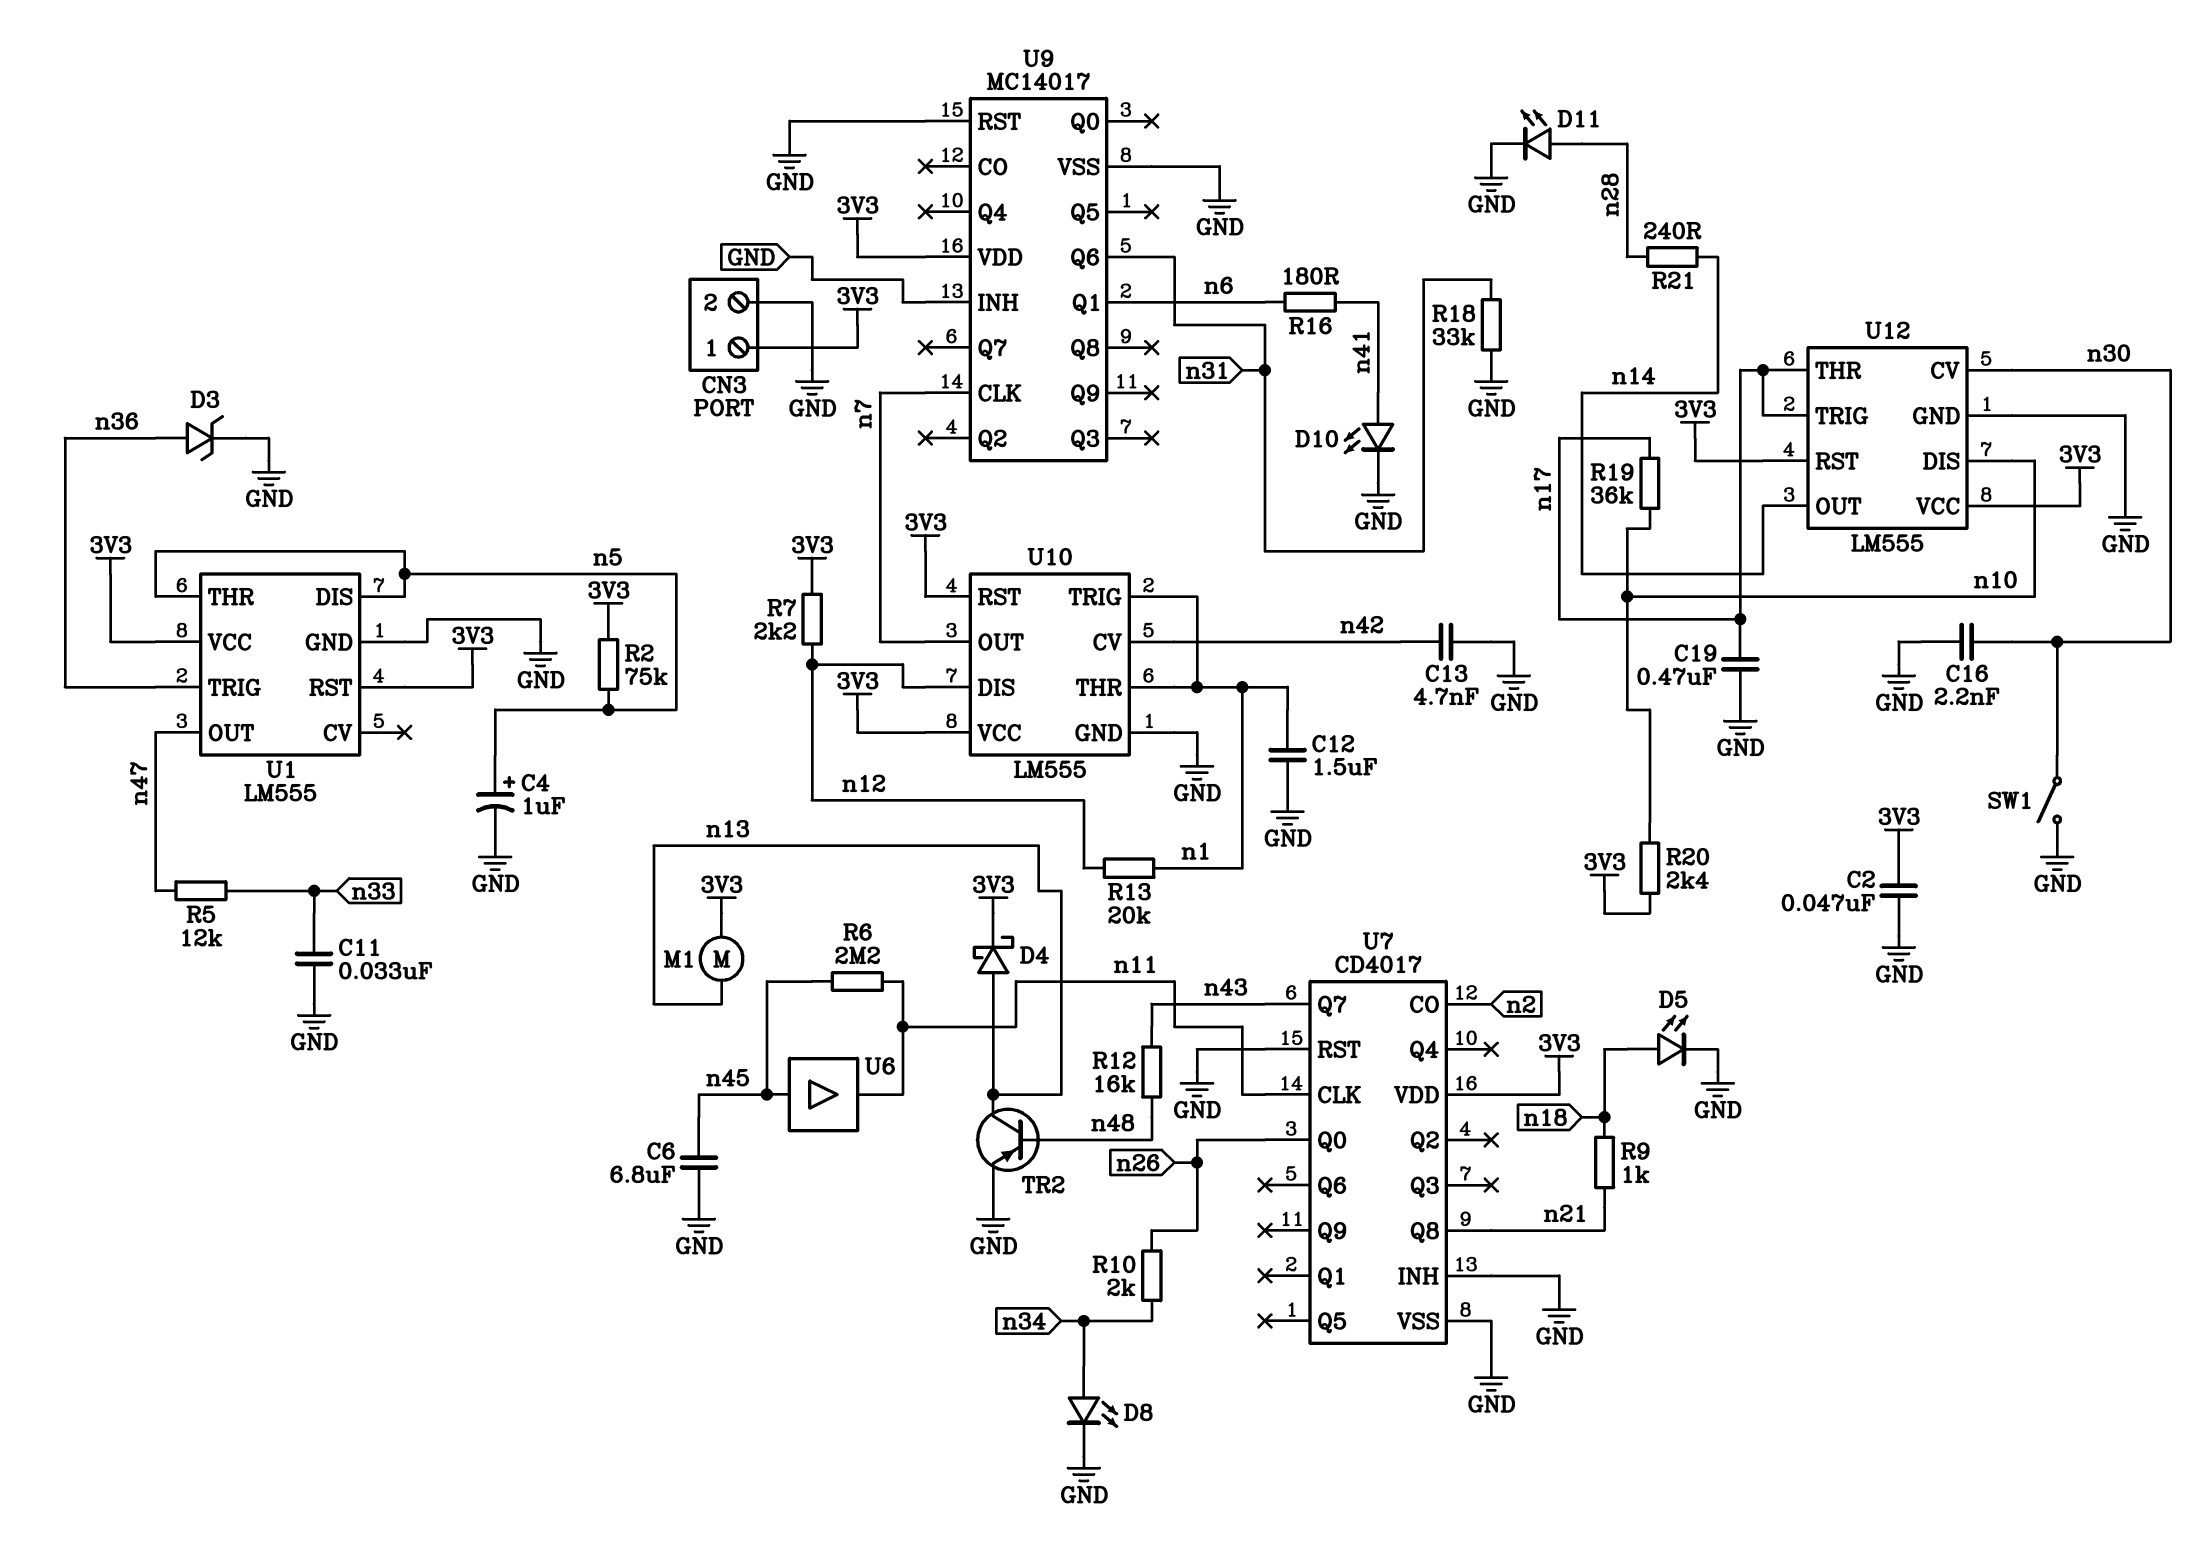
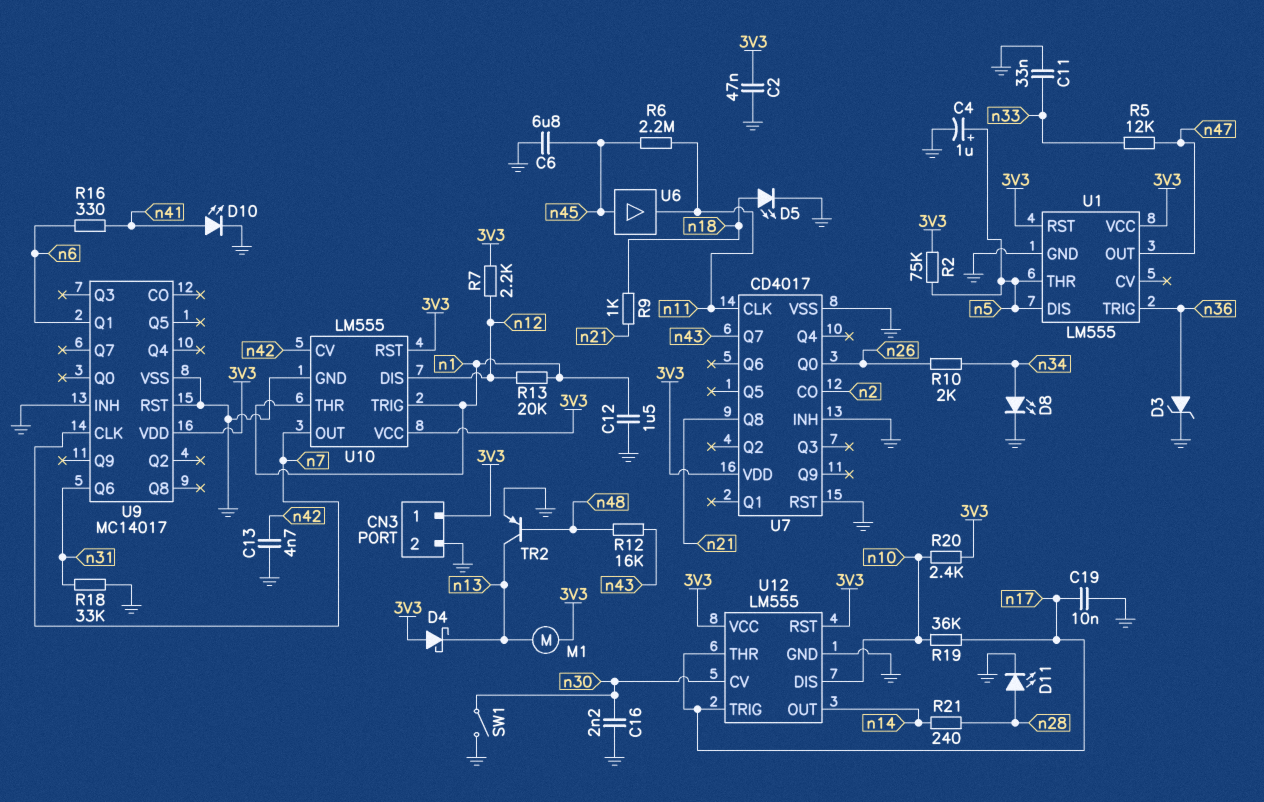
C19: 470nF (GND, n17) -> 10nF (GND, n17)
D4: schottky (A n13, K 3V3) -> schottky (A 3V3, K n13)
R16: 180 (n6, n41) -> 330 (n6, n41)

